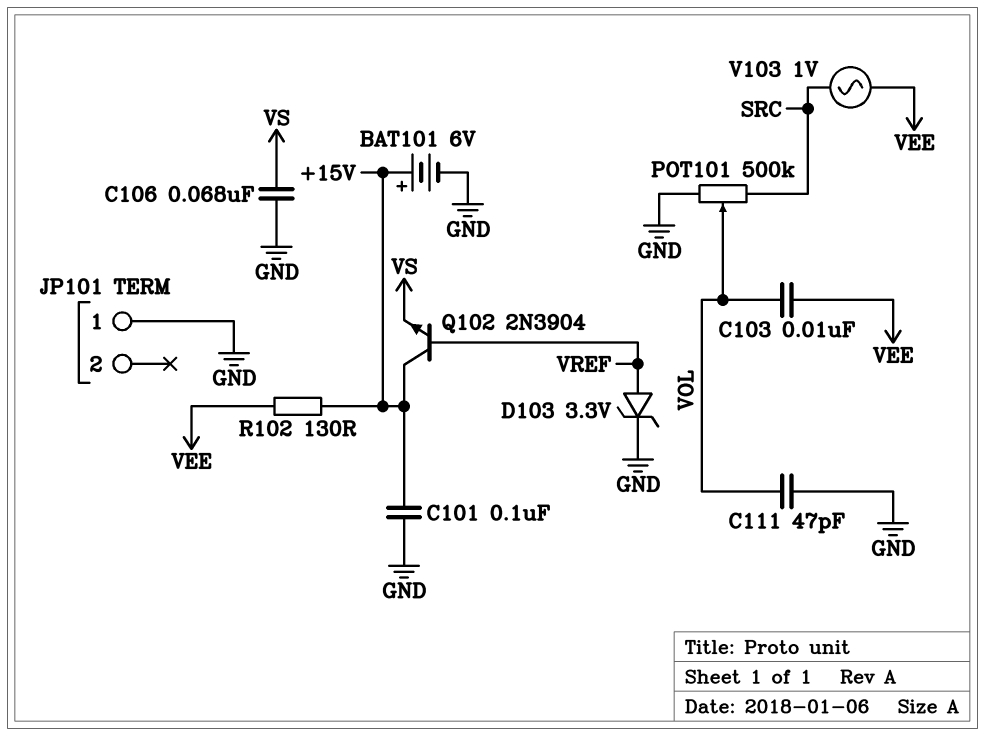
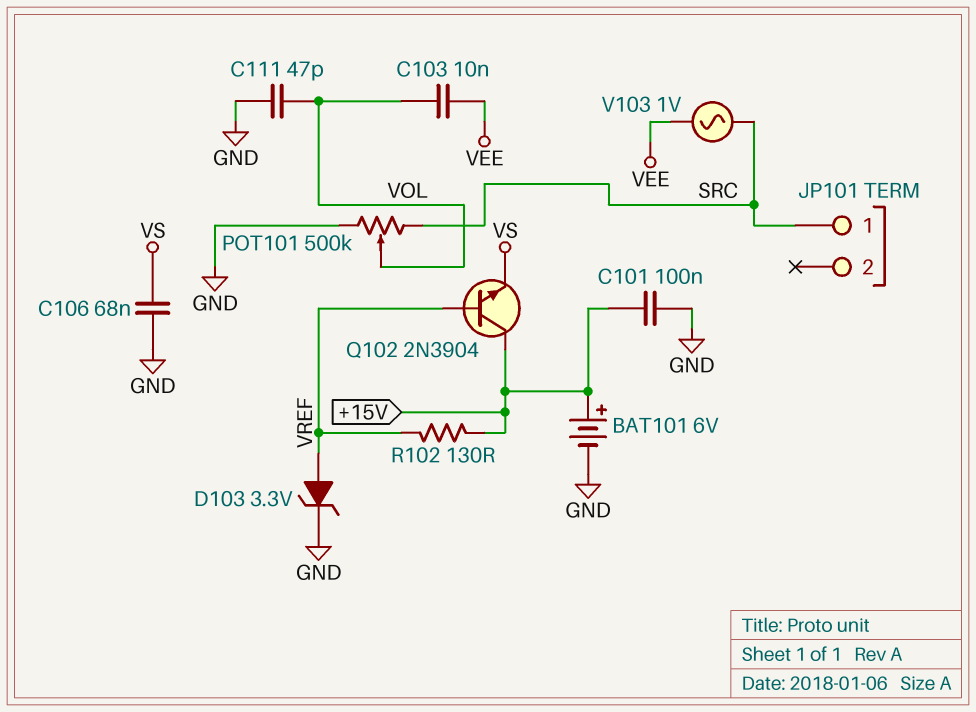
JP101 pin 1: GND -> SRC
R102: 130 (+15V, VEE) -> 130 (+15V, VREF)

